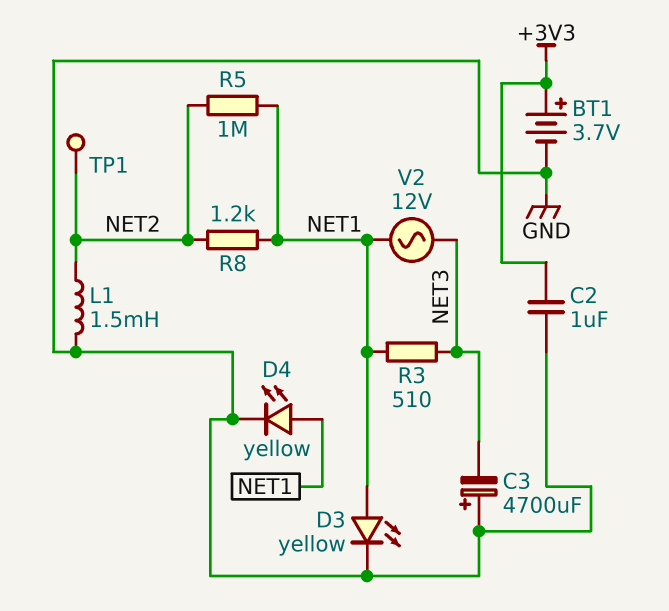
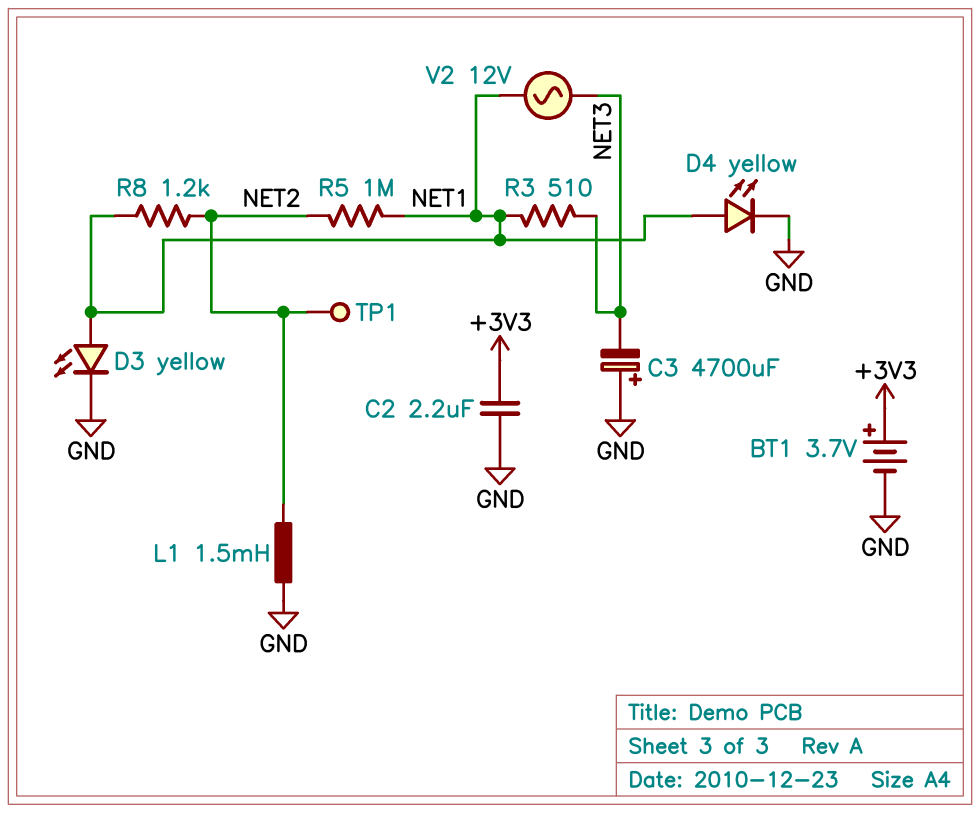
C2: 1uF (+3V3, GND) -> 2.2uF (+3V3, GND)

